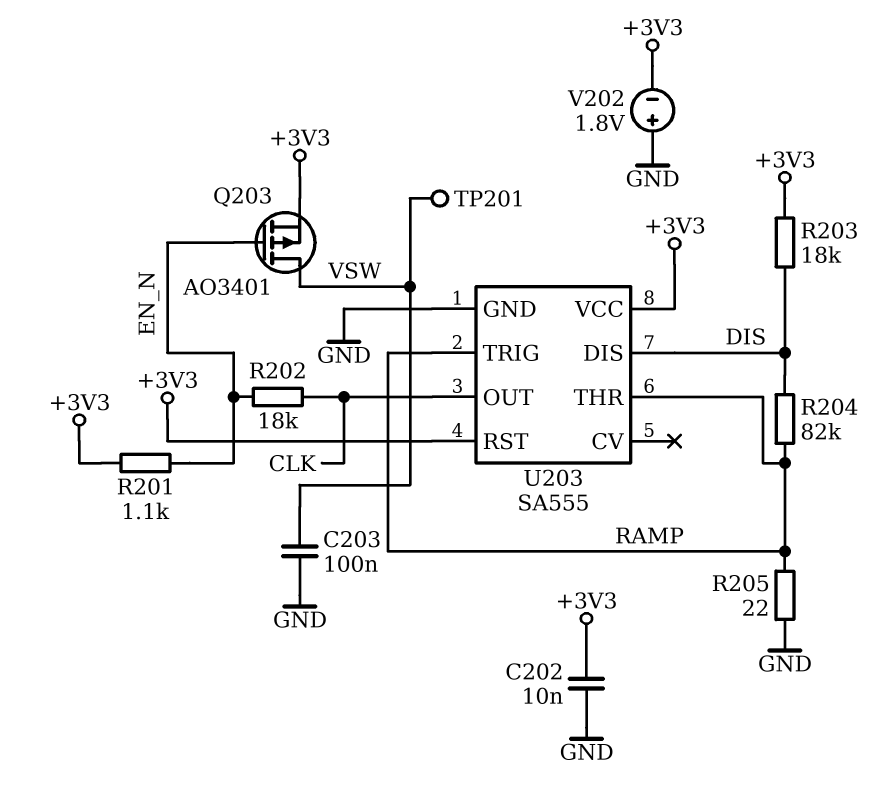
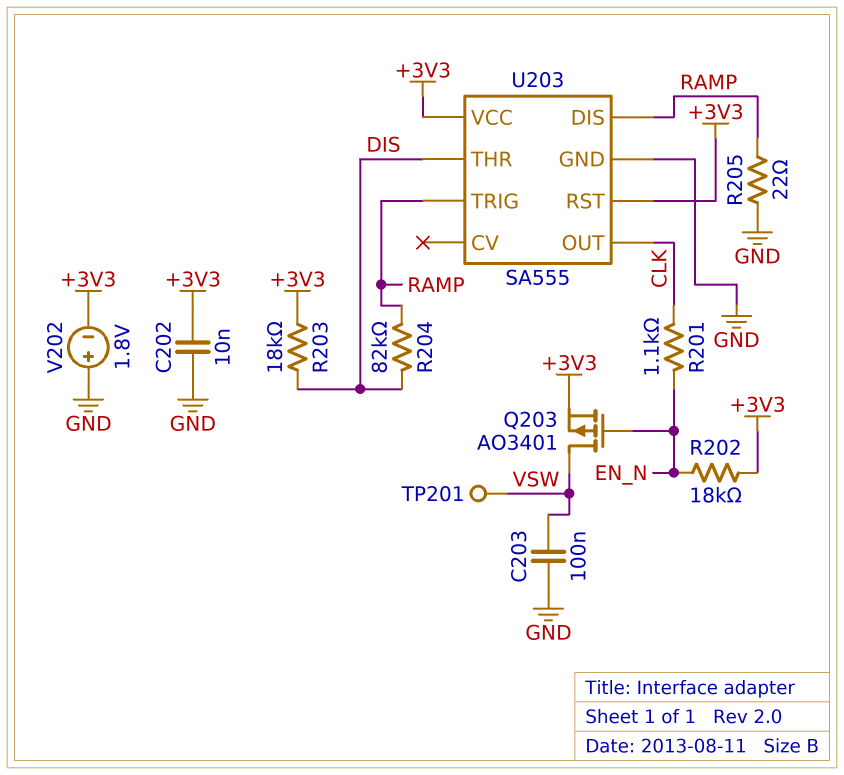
R201: 1.1k (+3V3, EN_N) -> 1.1k (CLK, EN_N)
R202: 18k (CLK, EN_N) -> 18k (+3V3, EN_N)
U203 pin DIS: DIS -> RAMP
U203 pin THR: RAMP -> DIS

